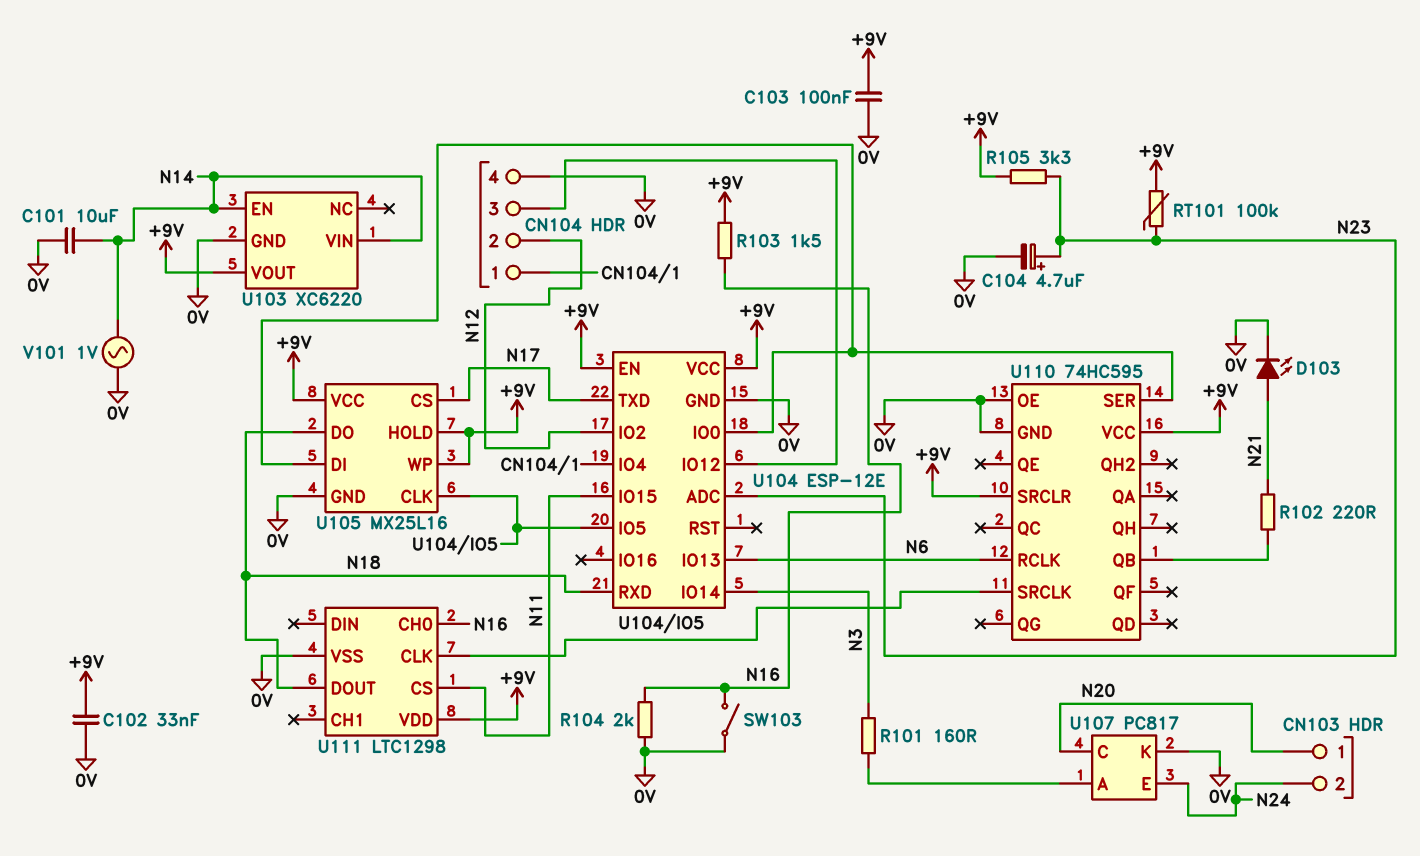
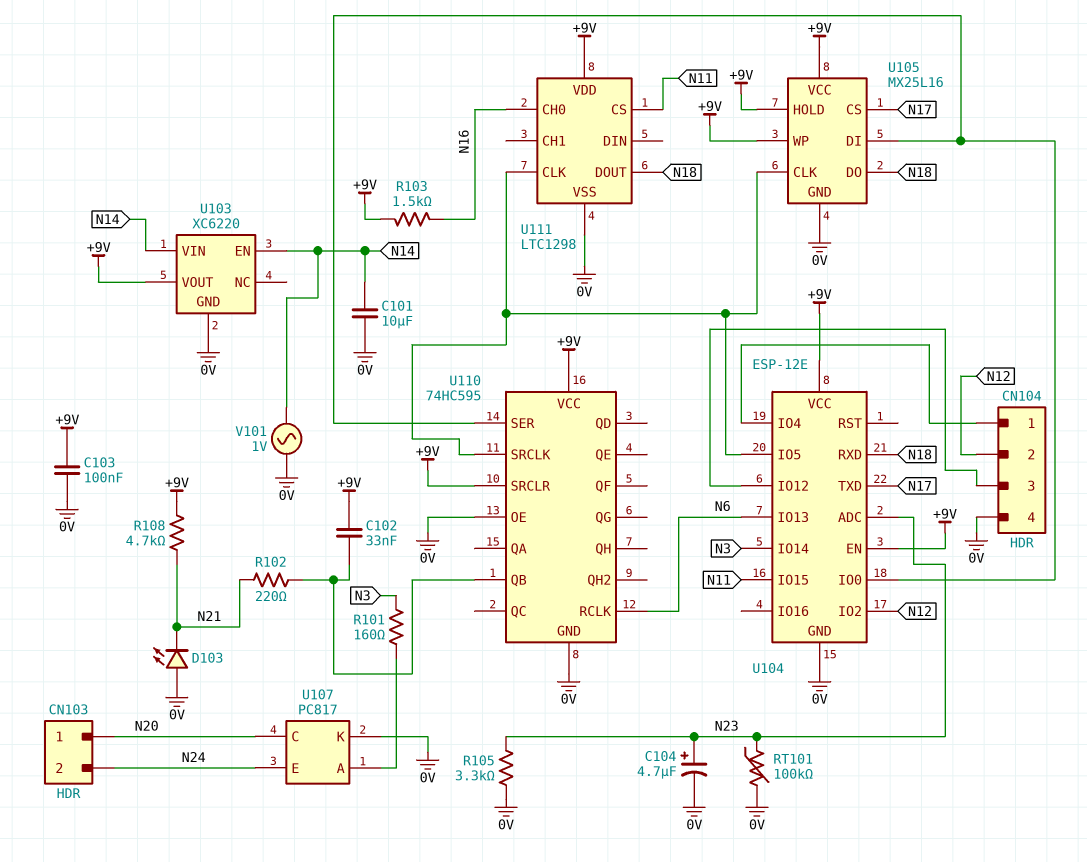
C102: 33nF (+9V, 0V) -> 33nF (+9V, U110/QB)
D103: LED (A N21, K 0V) -> LED (A 0V, K N21)
R104: 2k (0V, N16) -> none
R105: 3.3k (+9V, N23) -> 3.3k (0V, N23)
R108: none -> 4.7k (+9V, N21)
RT101: 100k (+9V, N23) -> 100k (0V, N23)
SW103: switch (0V, N16) -> none

